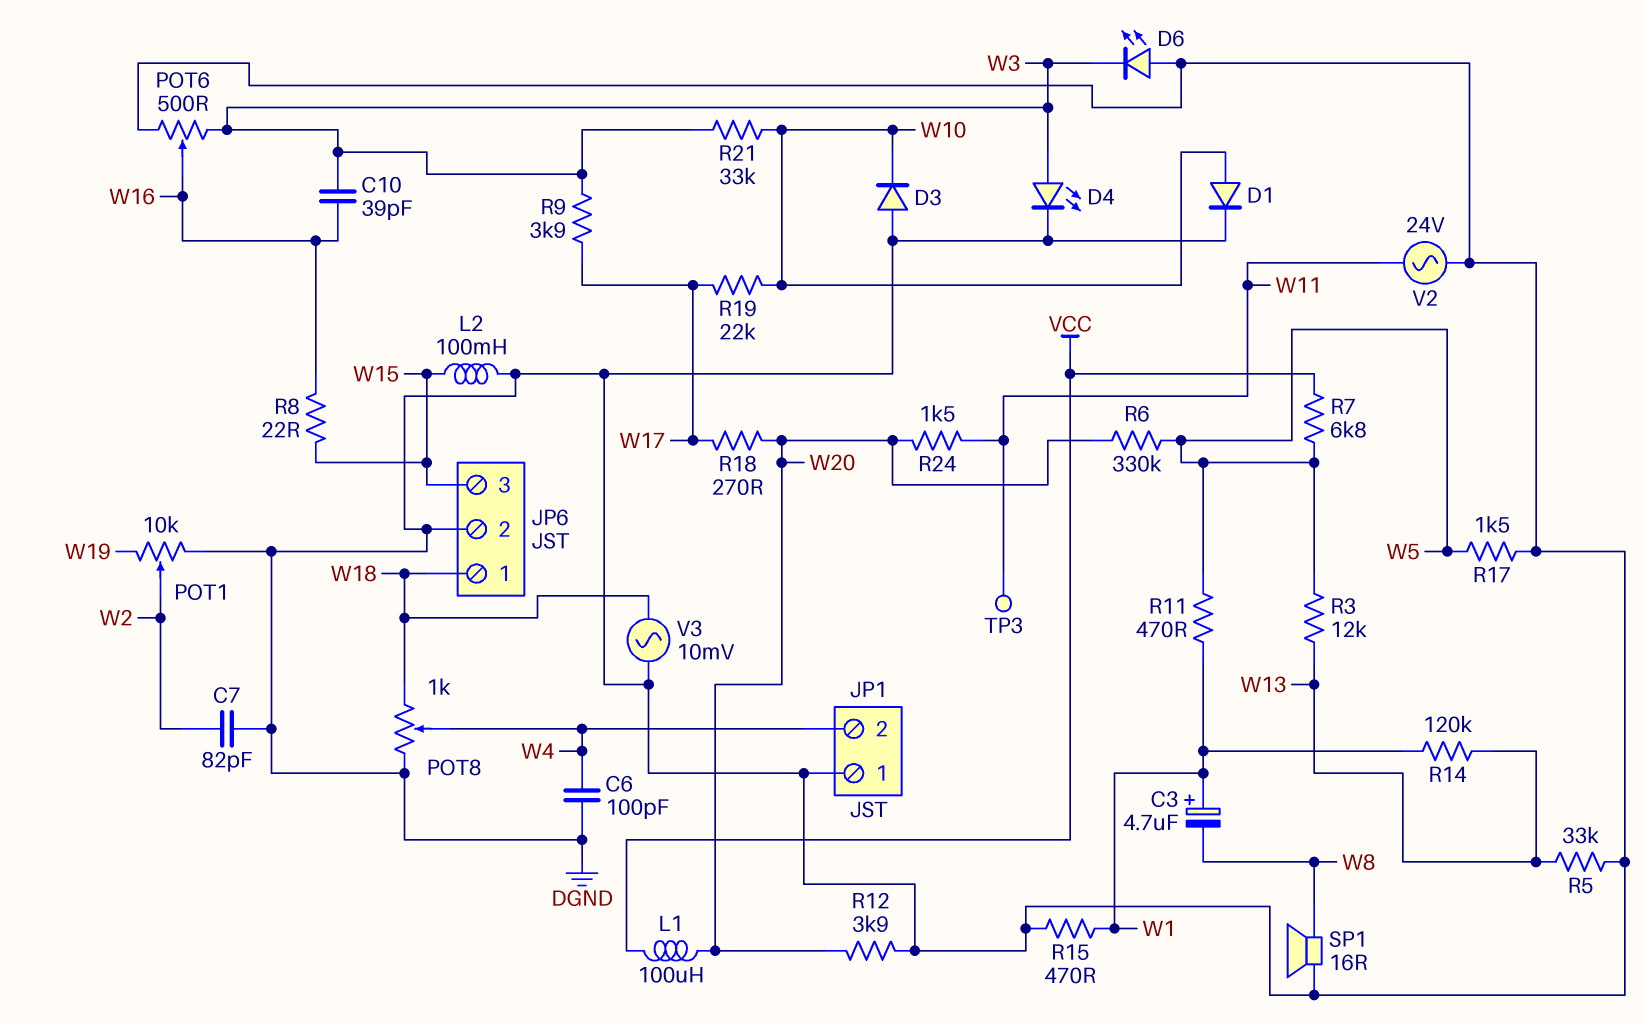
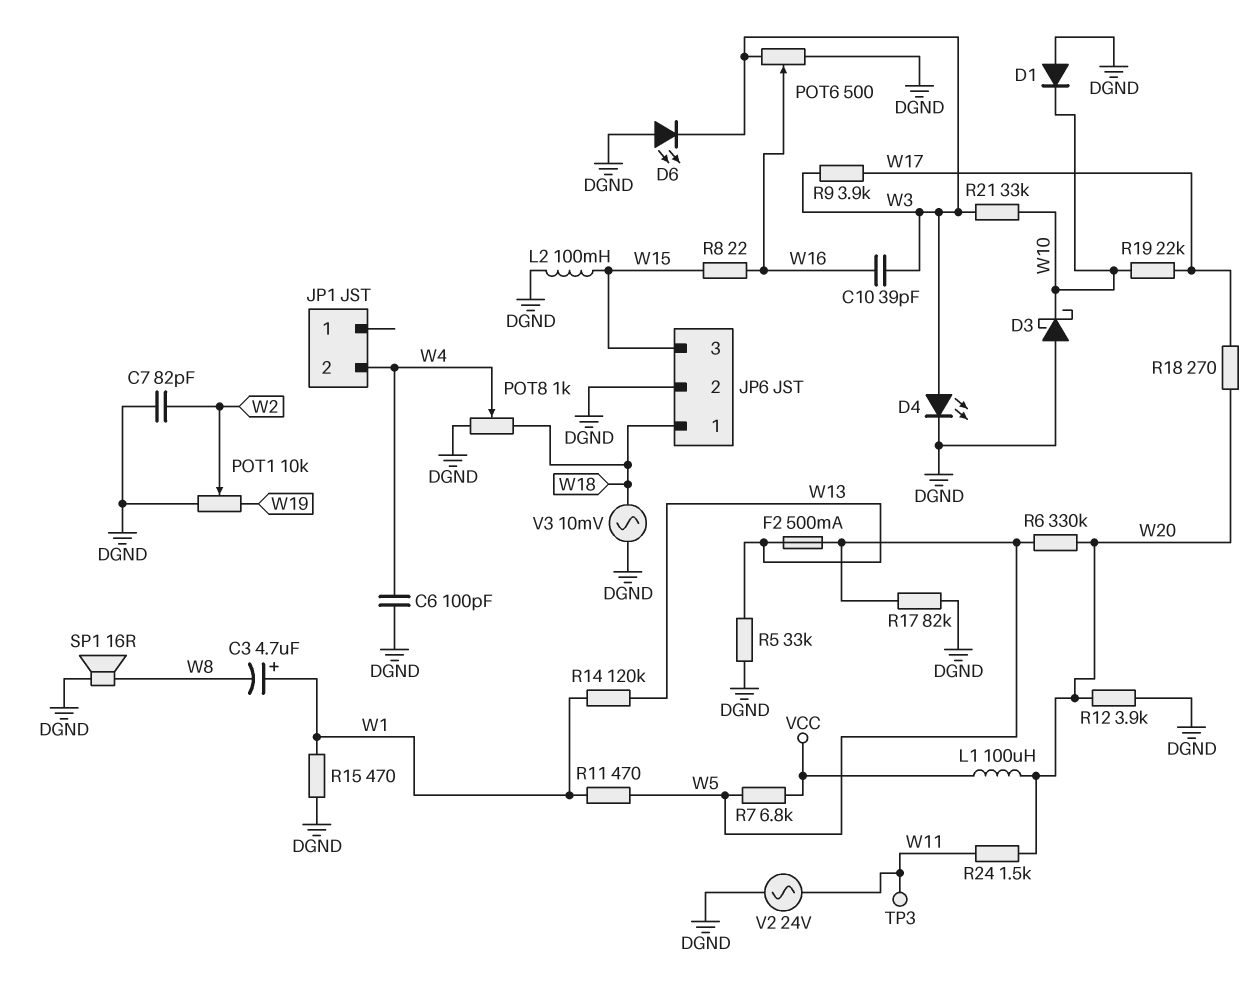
D1: diode (A W10, K DGND) -> diode (A DGND, K W10)
D3: diode (A DGND, K W10) -> schottky (A DGND, K W10)
F2: none -> 500mA (W5, W13)
JP1 pin 1: DGND -> none
R3: 12k (W5, W13) -> none
R17: 1.5k (DGND, W5) -> 82k (DGND, W5)

